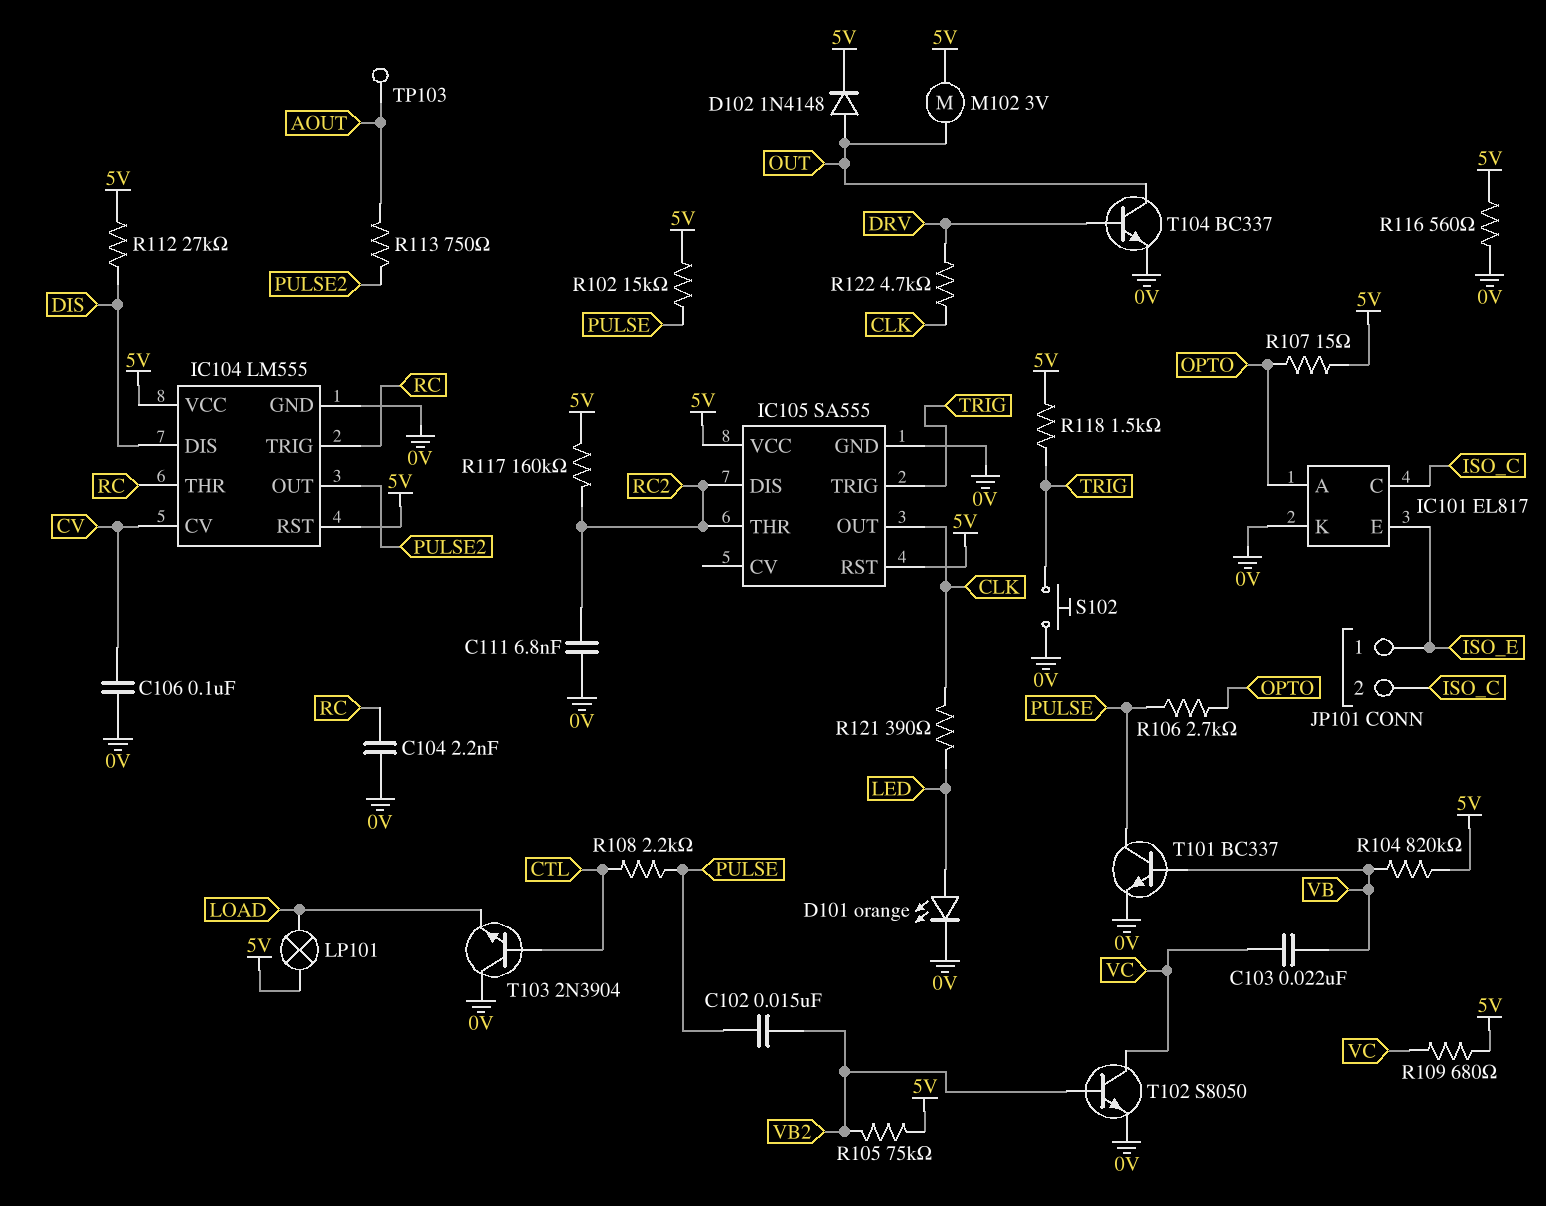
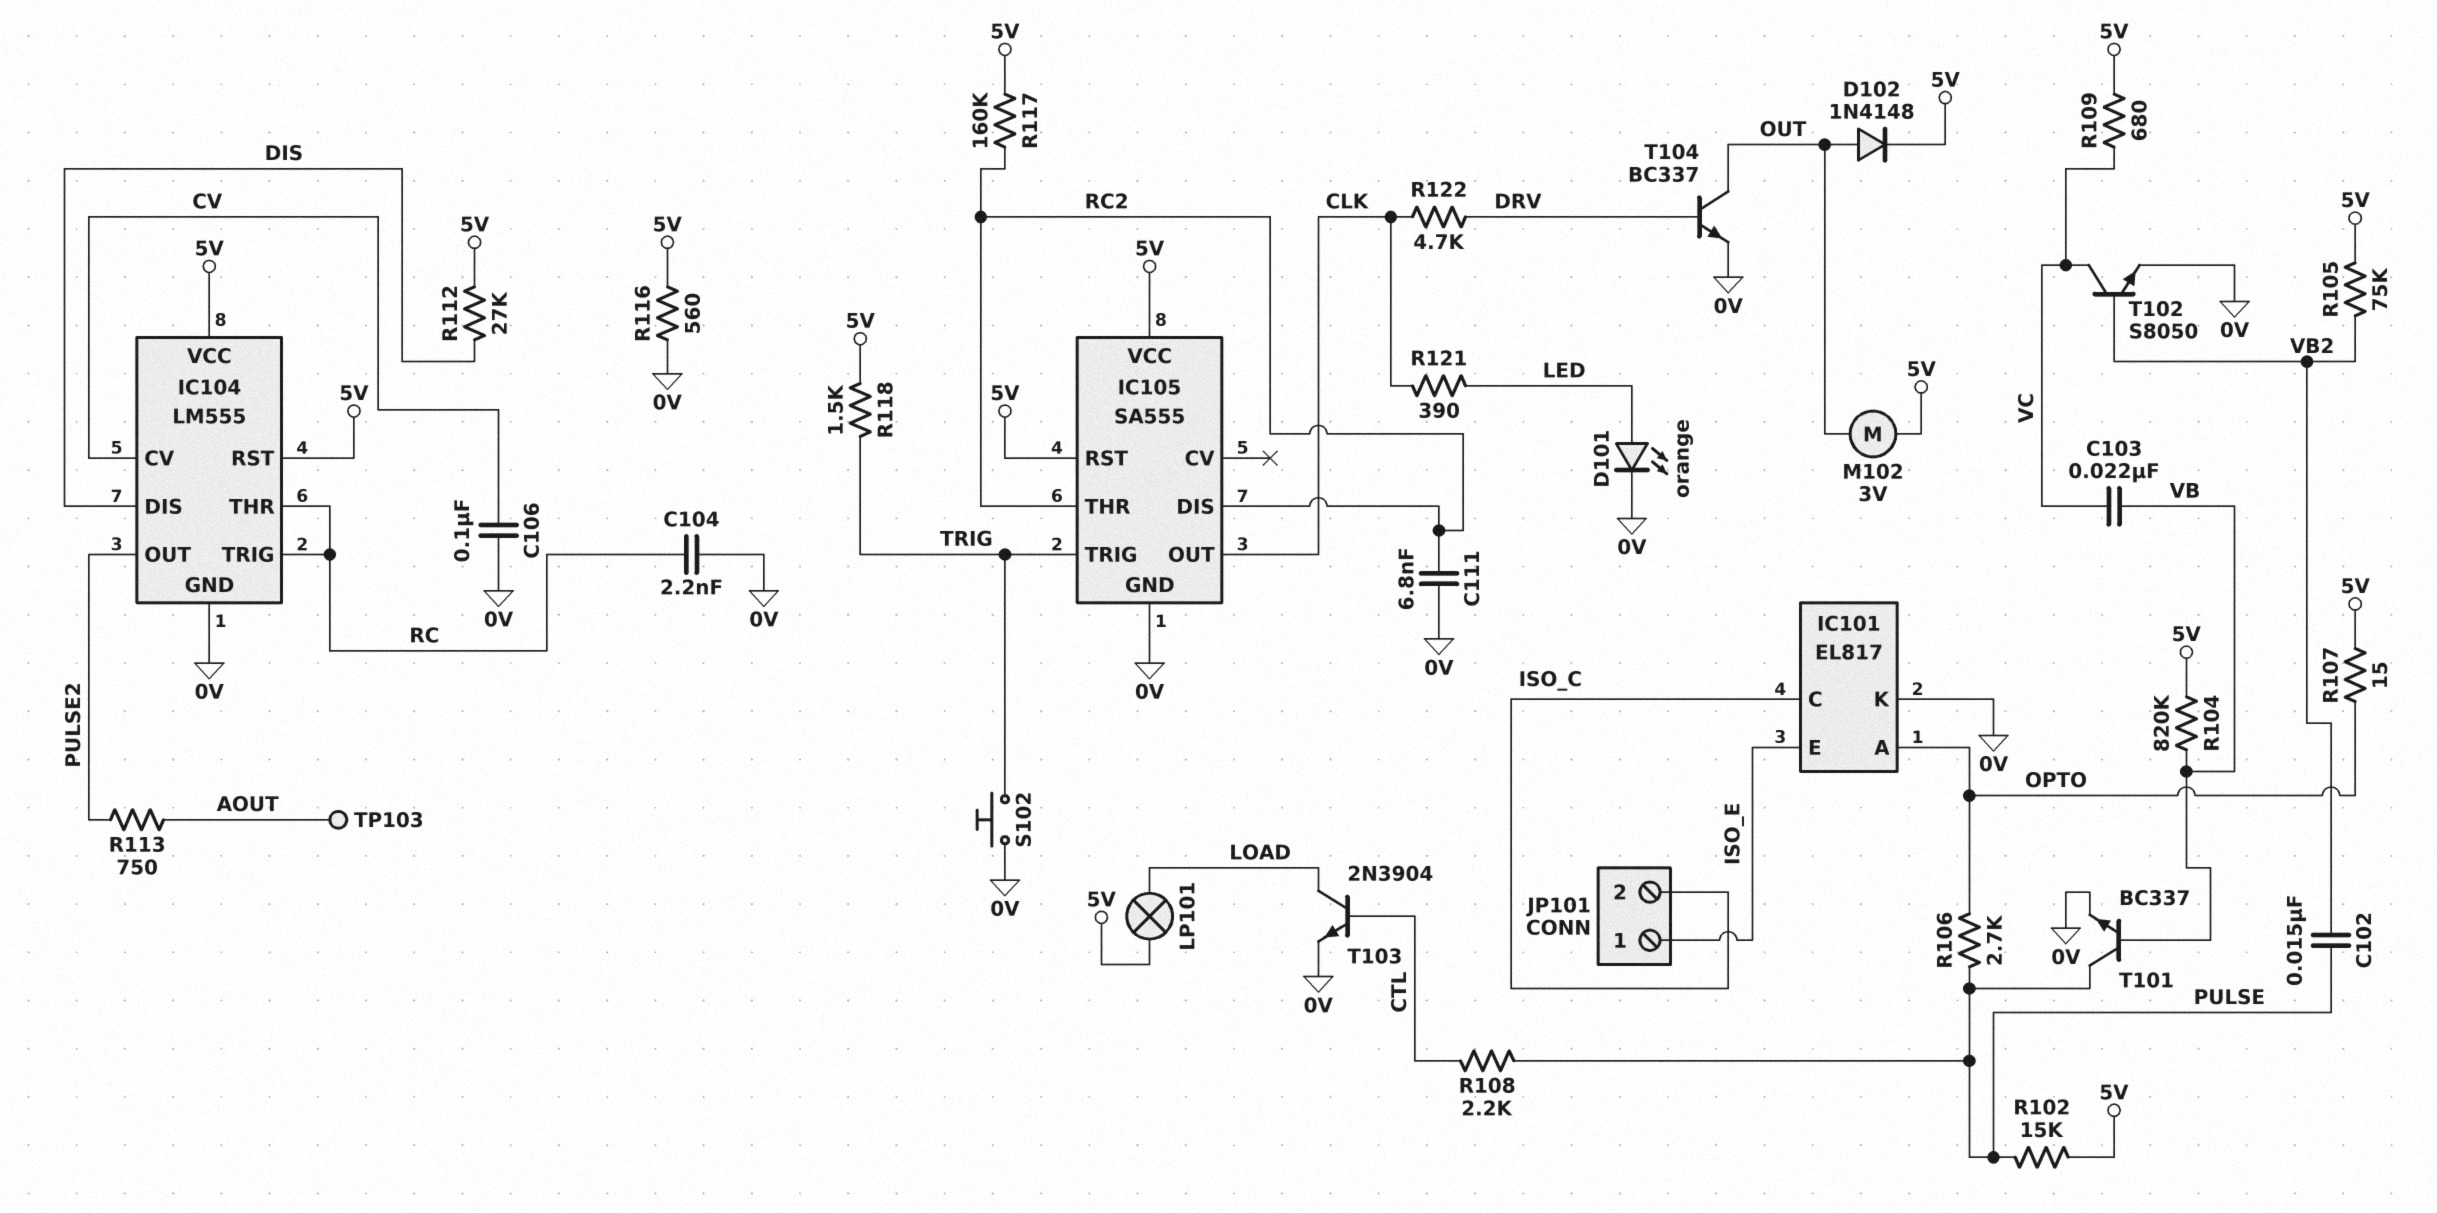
T103: NPN 2N3904 (B CTL, C 0V, E LOAD) -> NPN 2N3904 (B CTL, C LOAD, E 0V)

